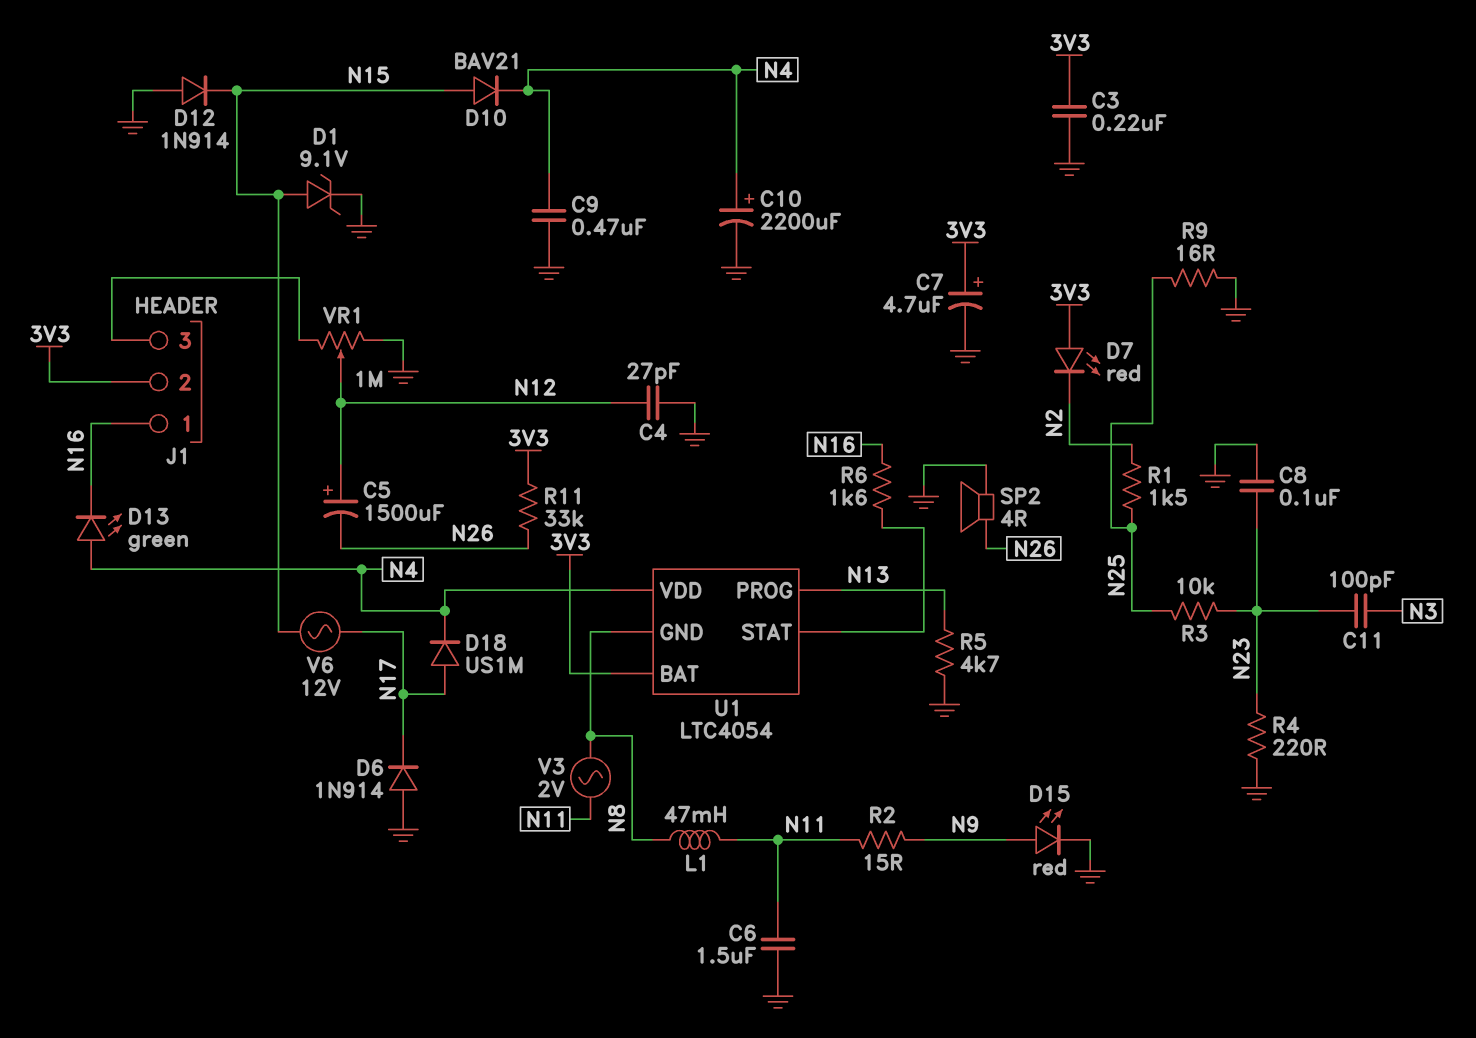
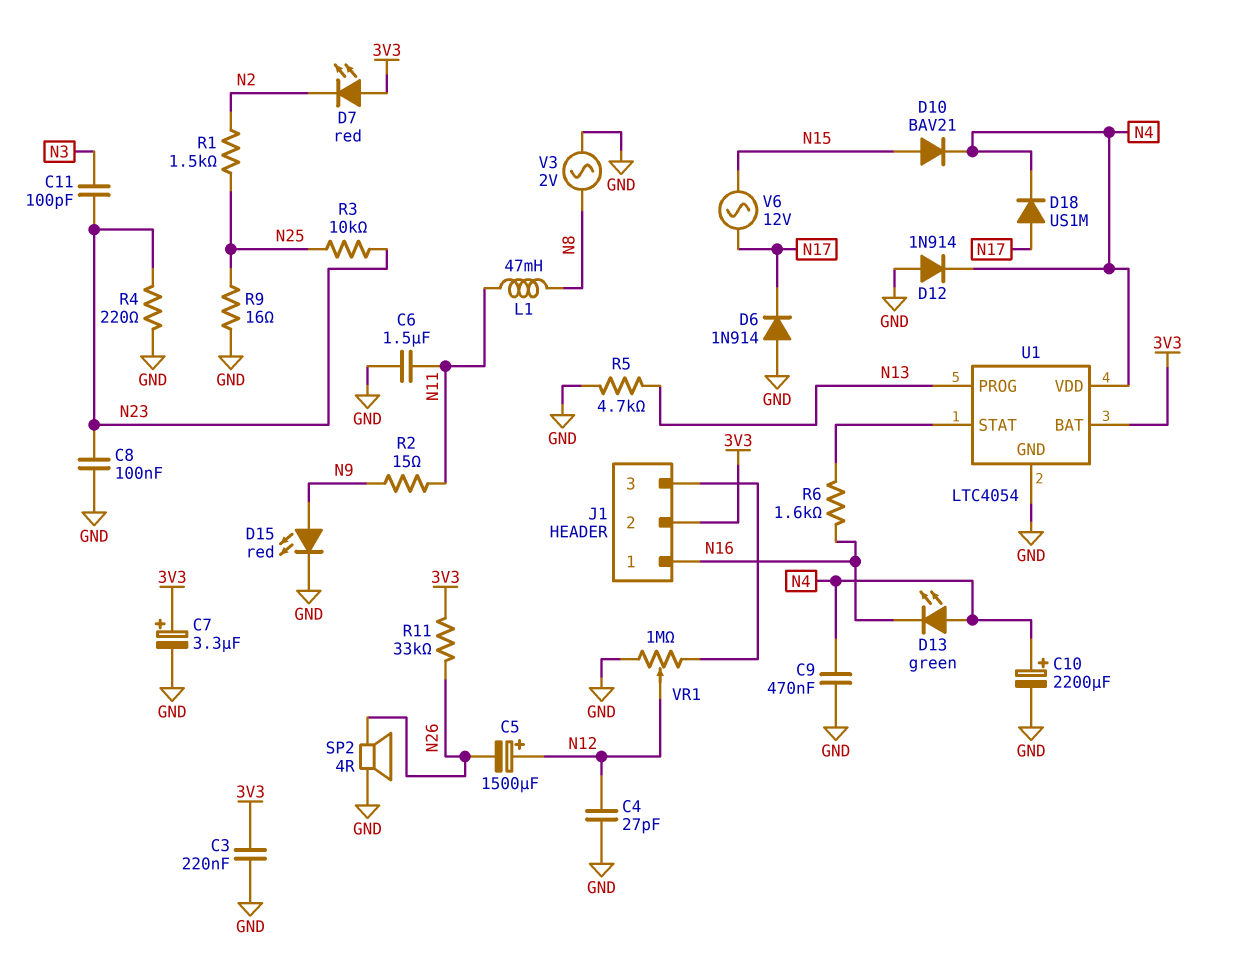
C7: 4.7uF (plus 3V3, minus GND) -> 3.3uF (plus 3V3, minus GND)
D1: zener 9.1V (A N15, K GND) -> none
D12: diode 1N914 (A GND, K N15) -> diode 1N914 (A GND, K N4)
U1 pin GND: N8 -> GND
V3: AC 2V (N8, N11) -> AC 2V (GND, N8)

